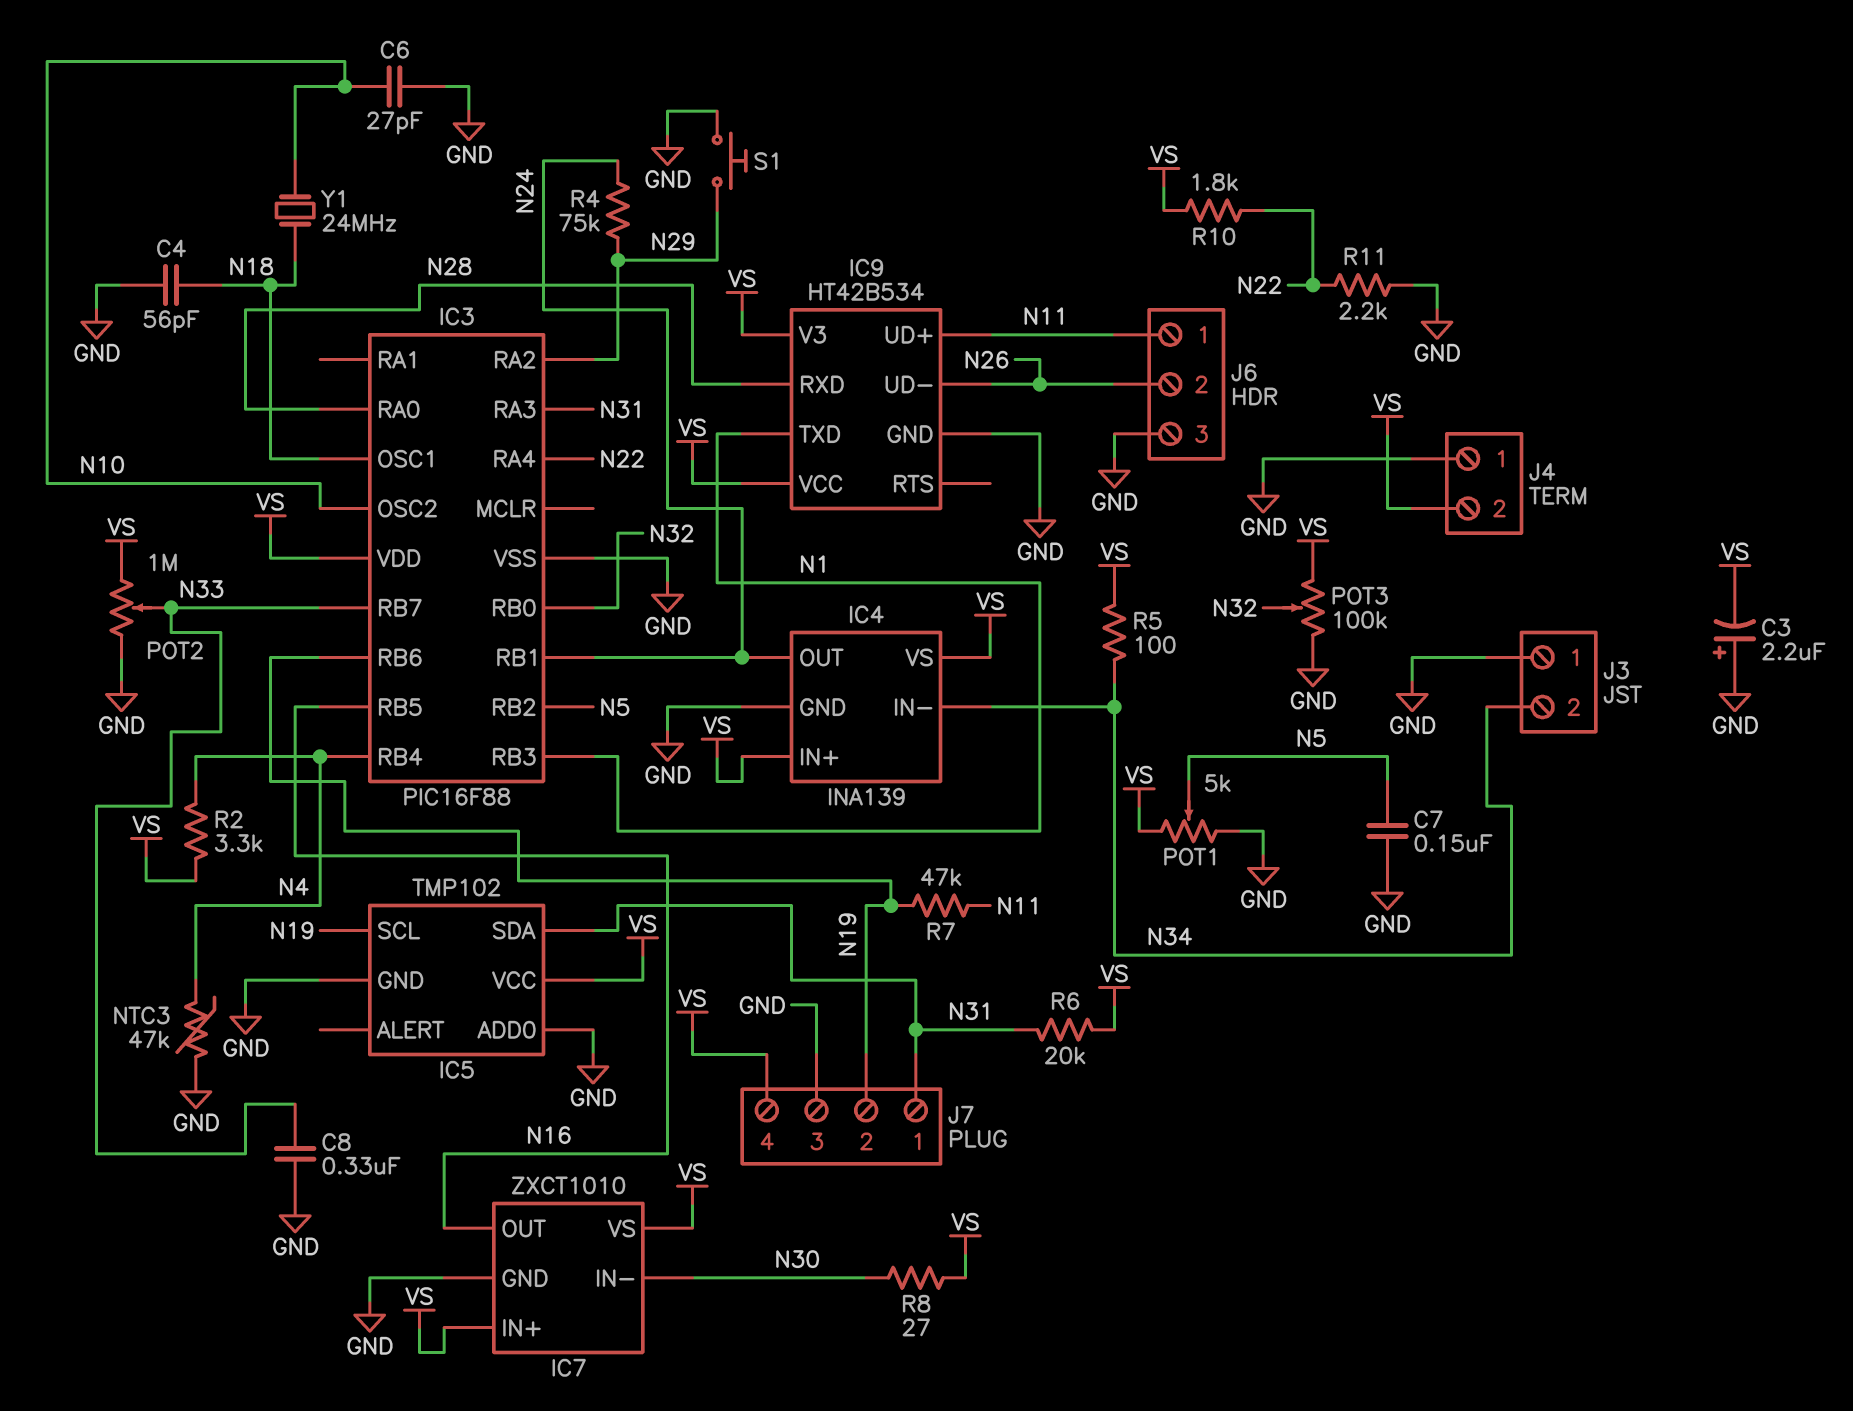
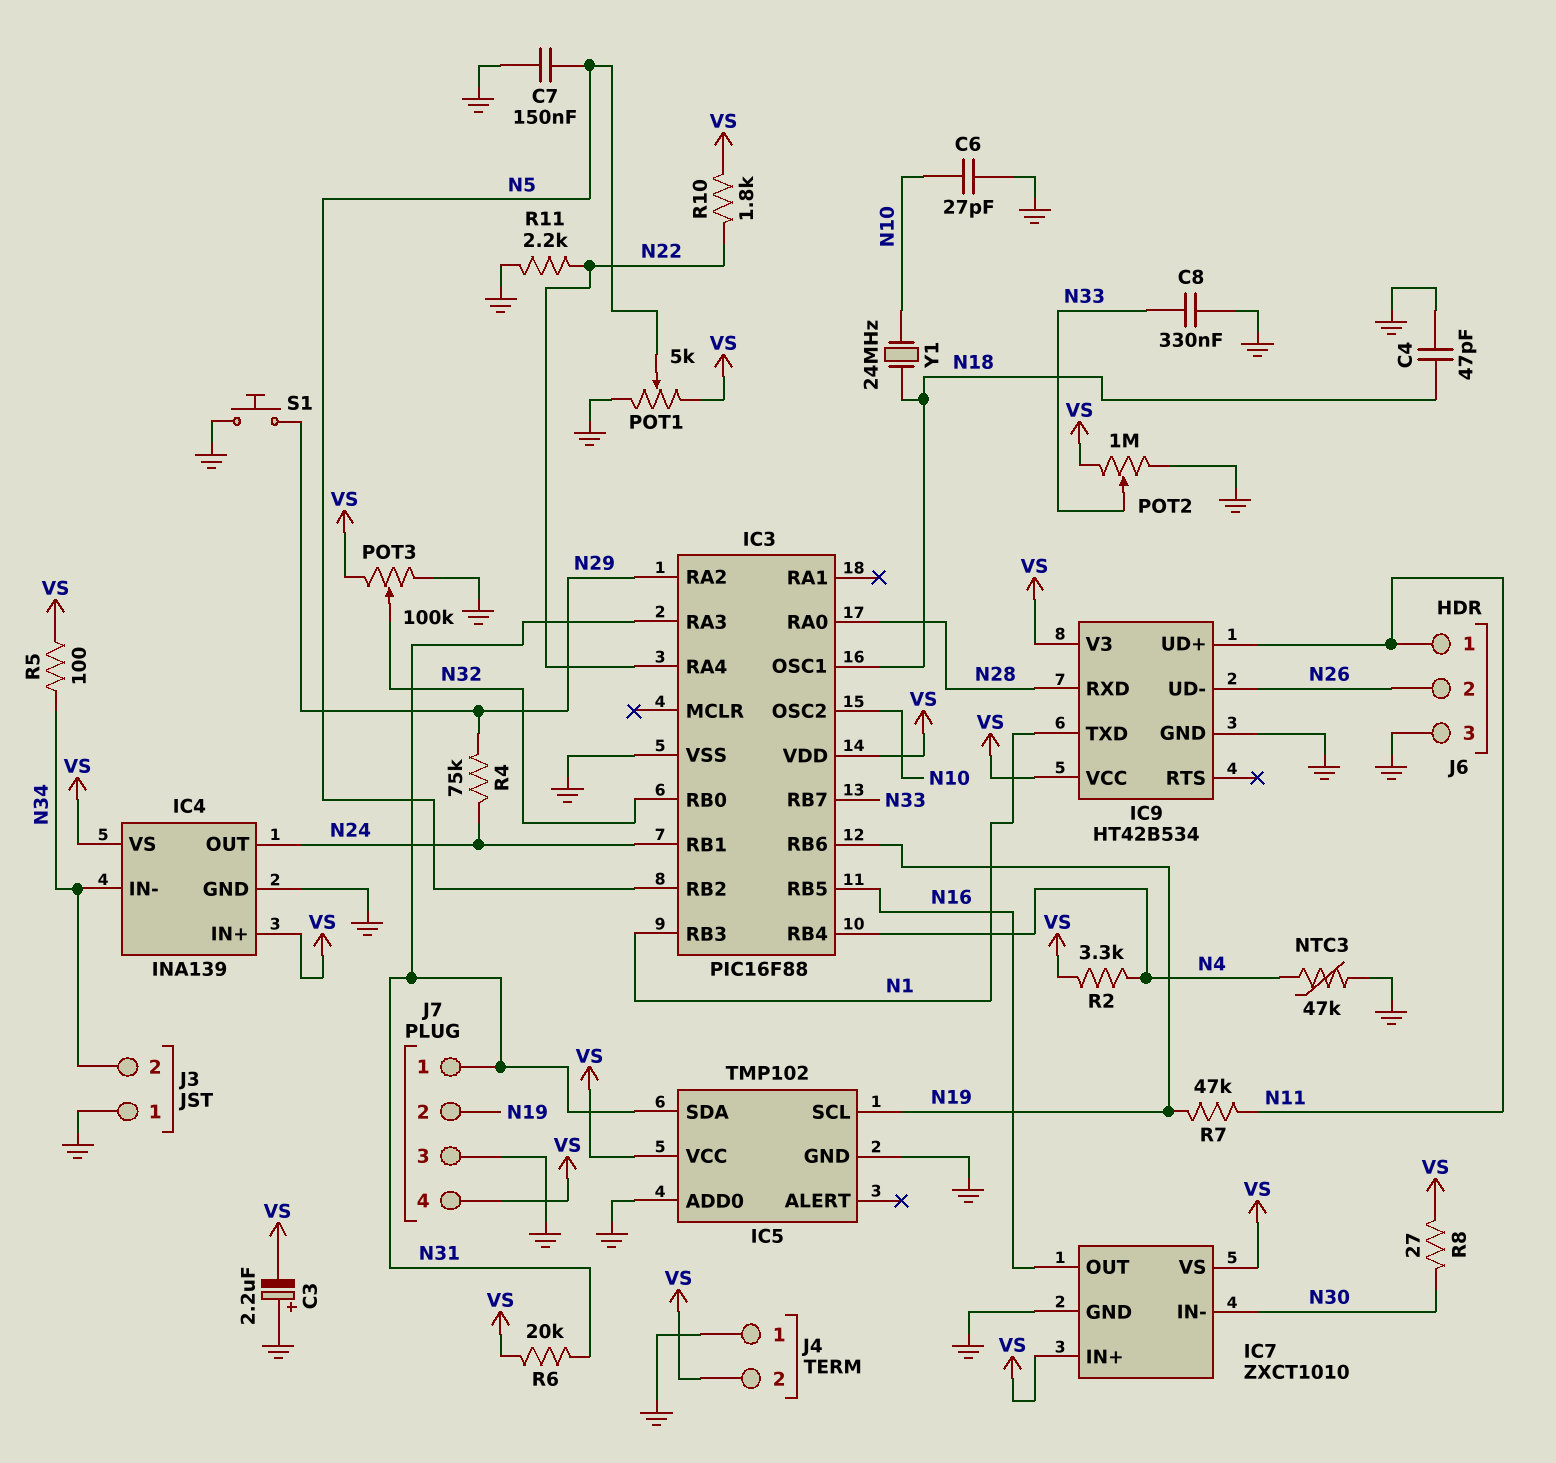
C4: 56pF (GND, N18) -> 47pF (GND, N18)

